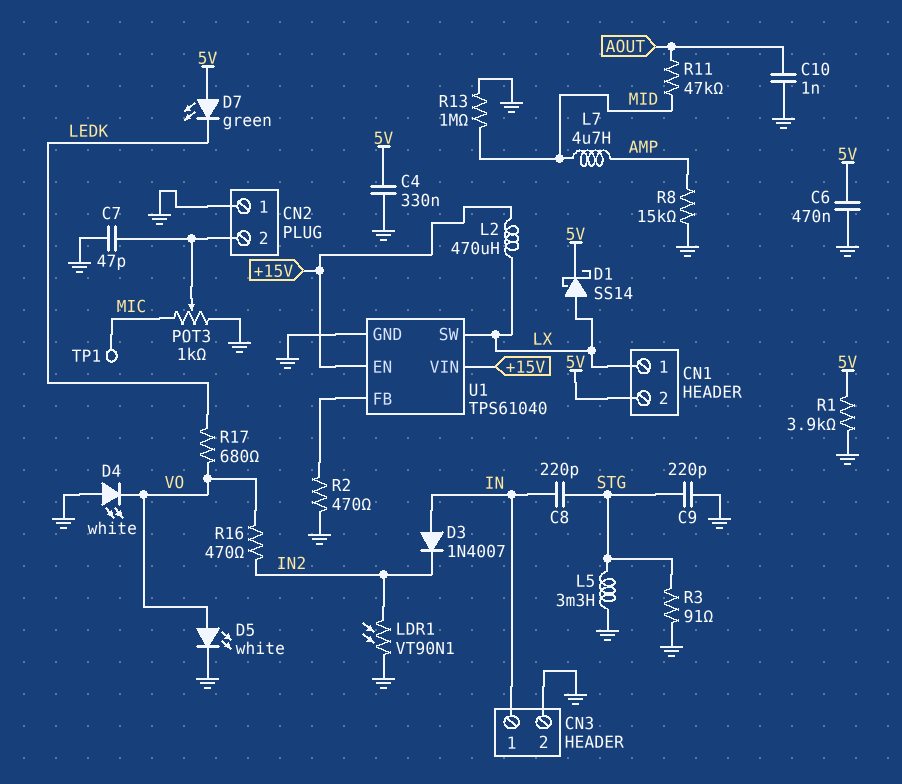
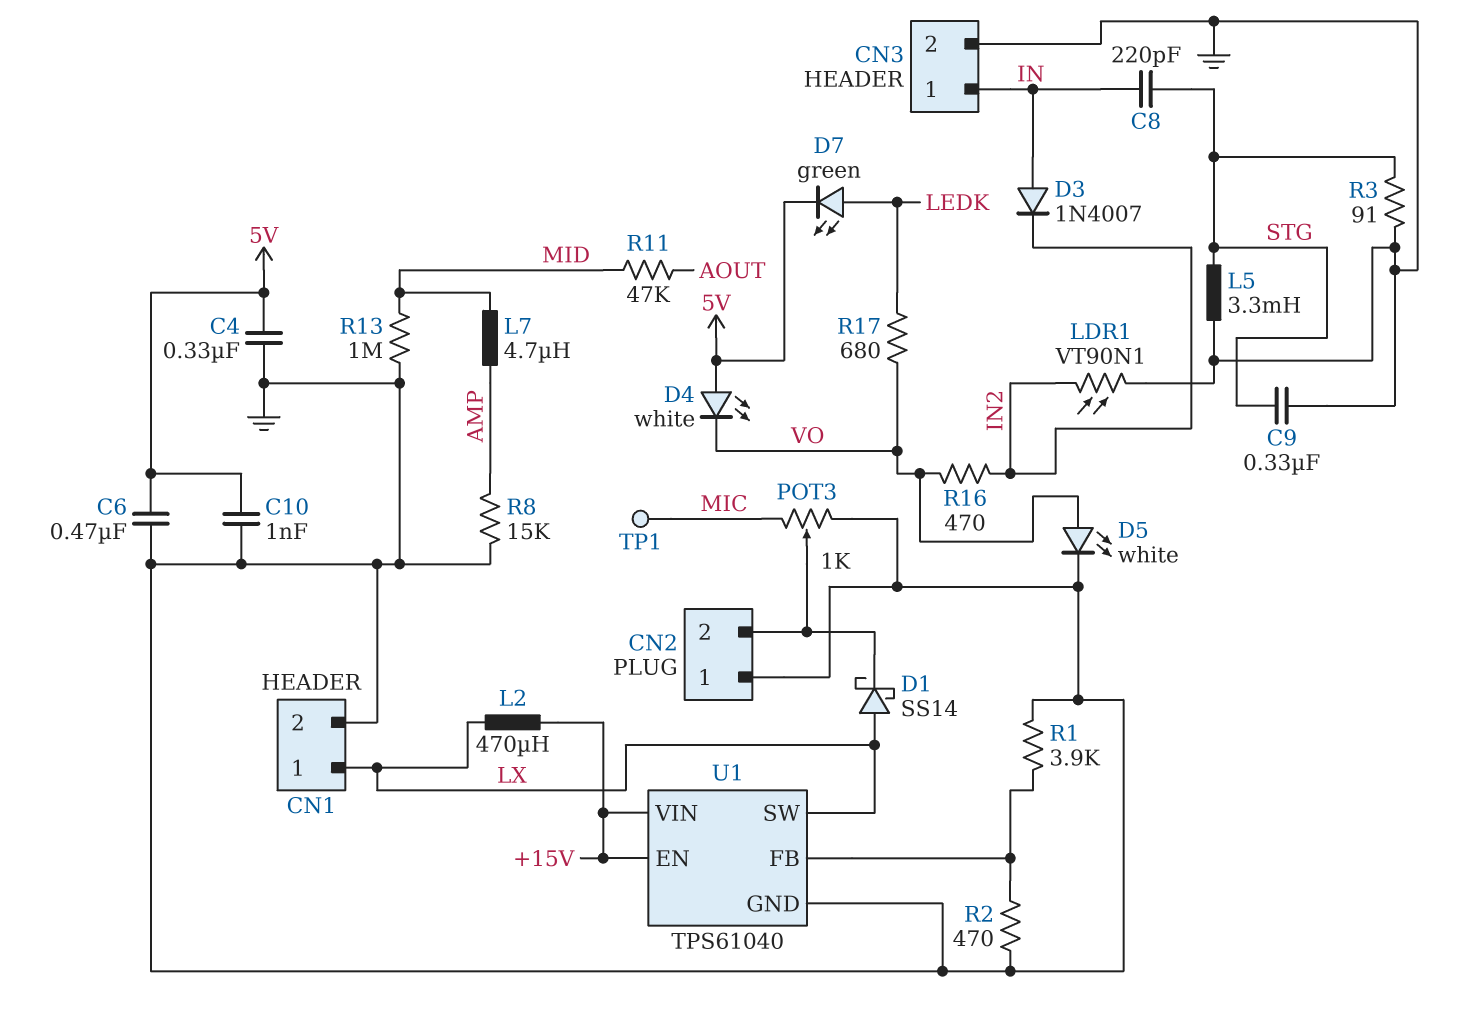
C7: 47pF (CN2/2, GND) -> none
C9: 220pF (GND, STG) -> 330nF (GND, STG)
C10: 1nF (AOUT, GND) -> 1nF (5V, GND)
CN1 pin 2: 5V -> GND
D1: schottky SS14 (A LX, K 5V) -> schottky SS14 (A LX, K CN2/2)
D4: LED white (A GND, K VO) -> LED white (A 5V, K VO)
D7: LED green (A 5V, K LEDK) -> LED green (A LEDK, K 5V)
R1: 3.9k (5V, GND) -> 3.9k (GND, U1/FB)

